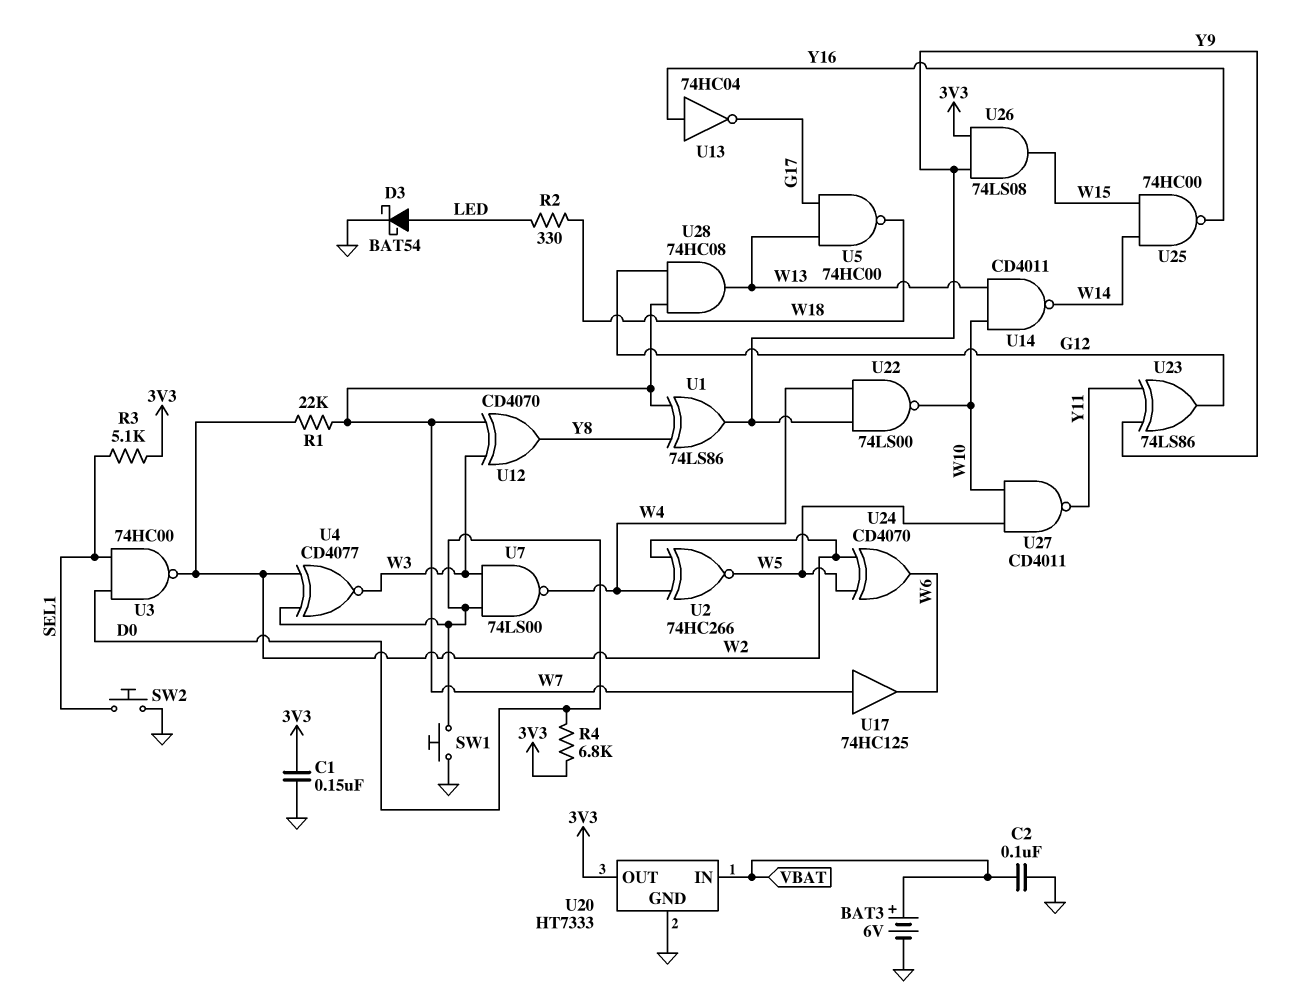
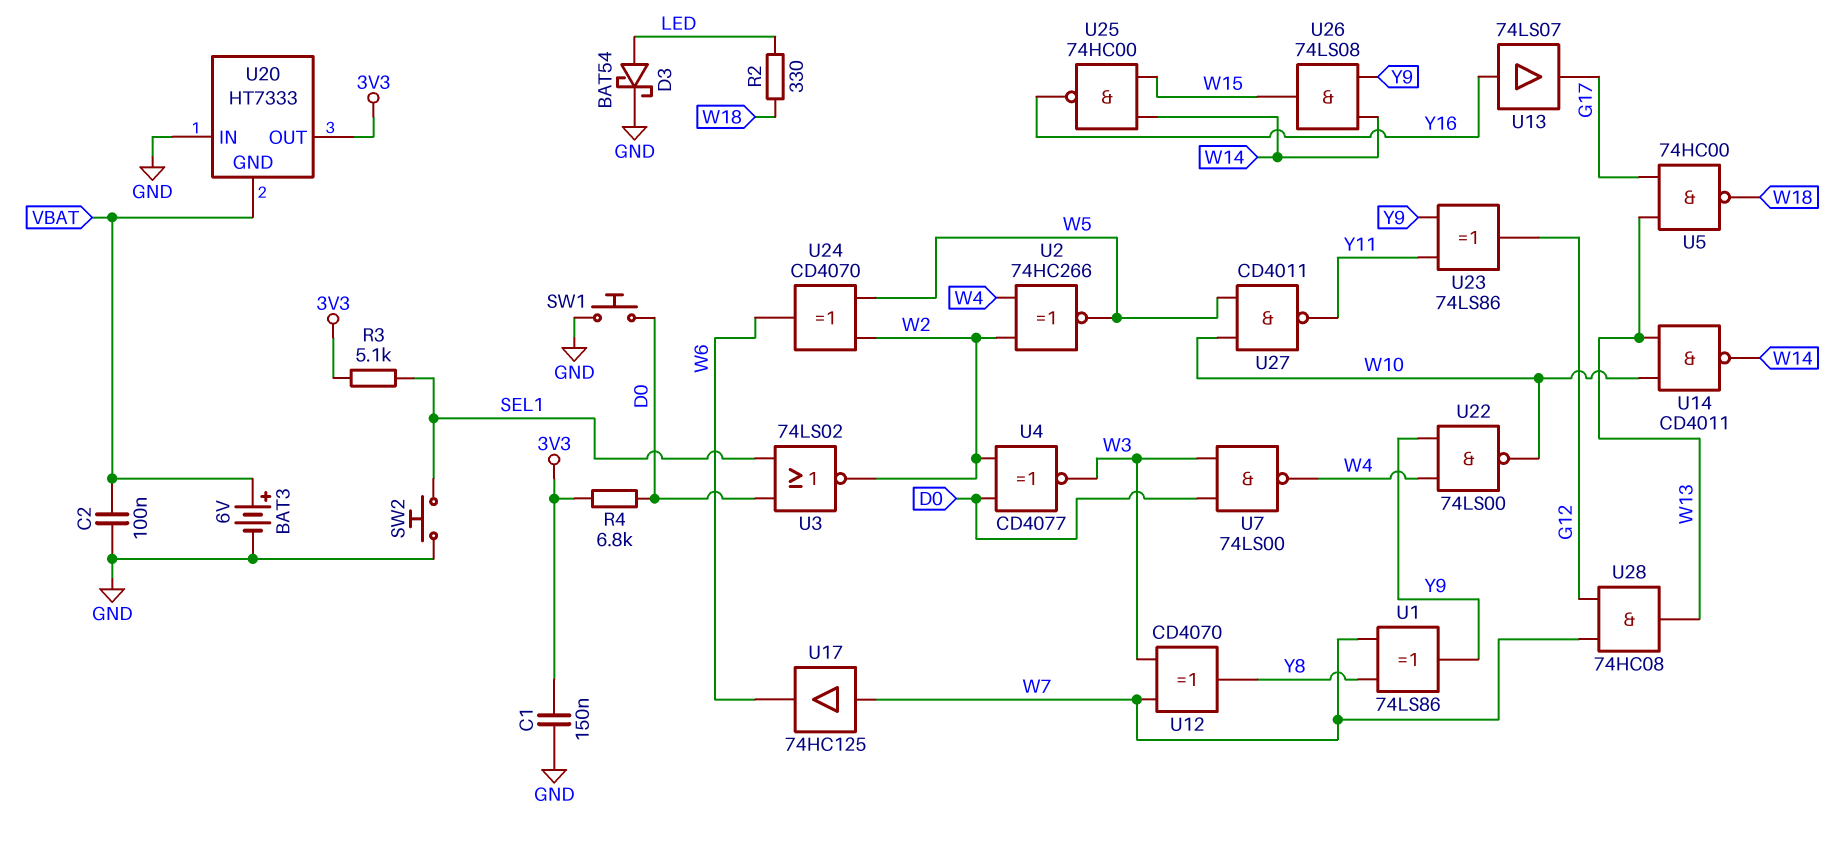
R1: 22k (W2, W7) -> none
U3: NAND 74HC00 (in D0, in SEL1, out W2) -> NOR 74LS02 (in D0, in SEL1, out W2)
U13: NOT 74HC04 (in Y16, out G17) -> buffer 74LS07 (in Y16, out G17)
U20 pin GND: GND -> VBAT
U20 pin IN: VBAT -> GND
U26: AND 74LS08 (in 3V3, in Y9, out W15) -> AND 74LS08 (in W14, in Y9, out W15)

